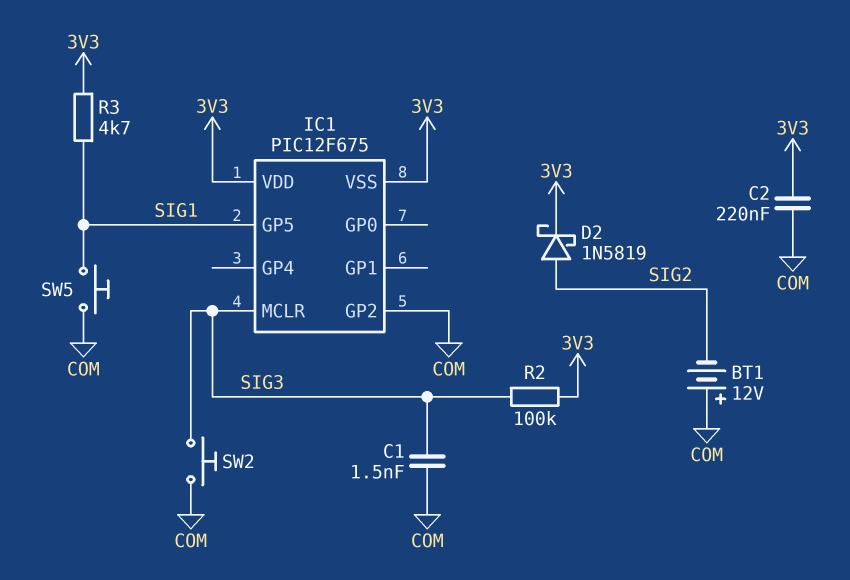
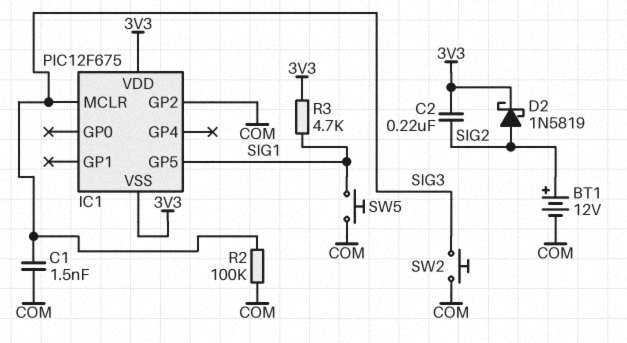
BT1: 12V (plus COM, minus SIG2) -> 12V (plus SIG2, minus COM)
C2: 220nF (3V3, COM) -> 220nF (3V3, SIG2)
R2: 100k (3V3, SIG3) -> 100k (COM, SIG3)

